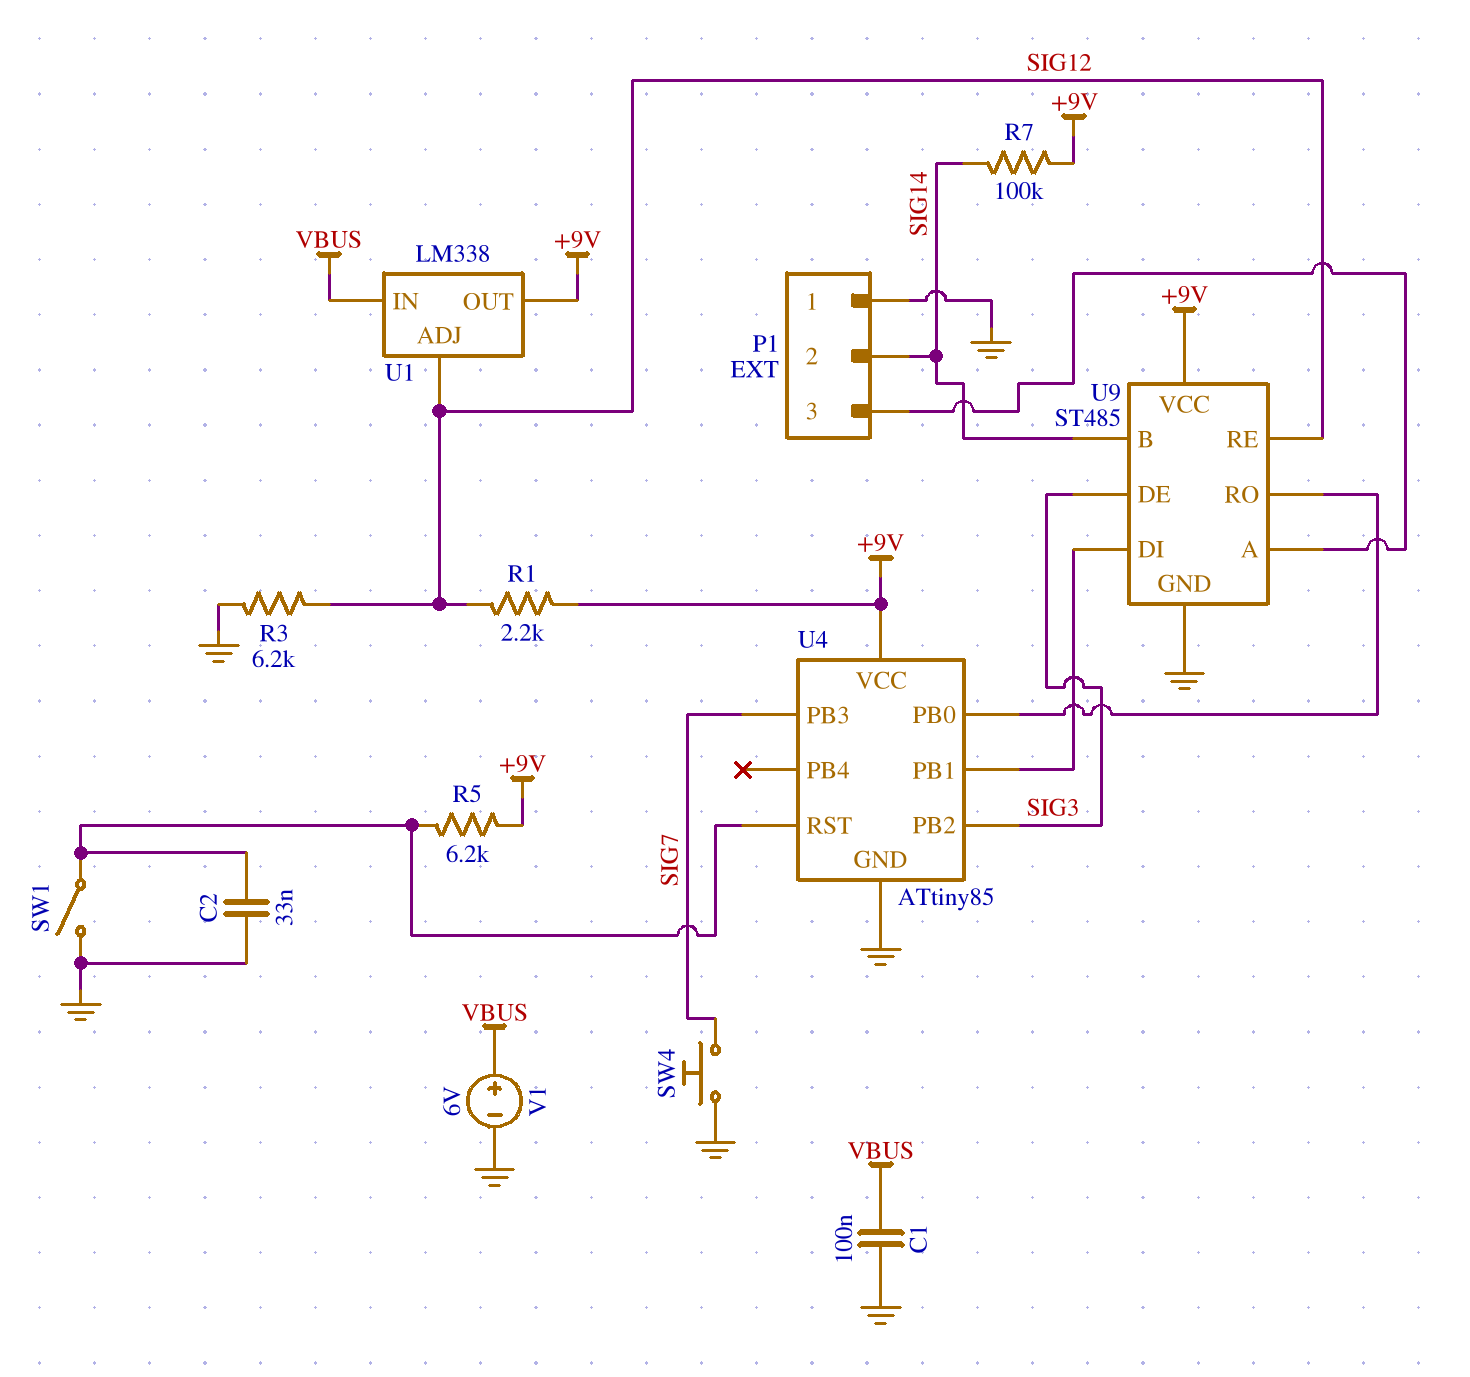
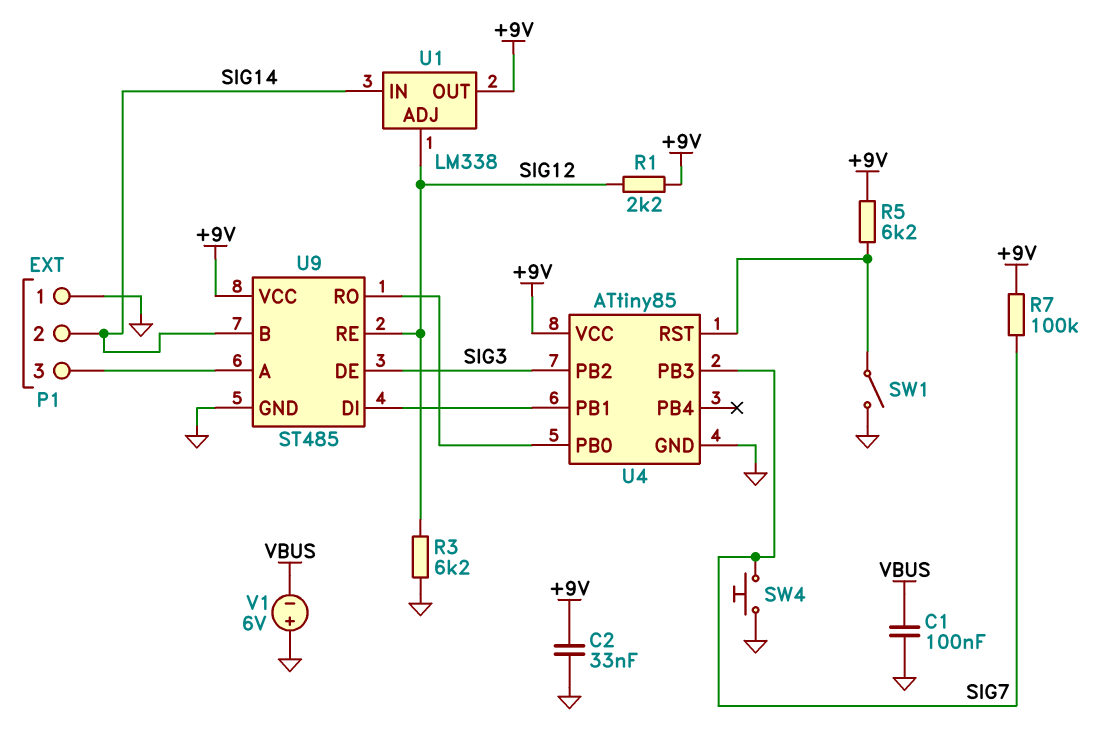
C2: 33nF (GND, U4/RST) -> 33nF (+9V, GND)
R7: 100k (+9V, SIG14) -> 100k (+9V, SIG7)
U1 pin IN: VBUS -> SIG14
V1: 6V (plus VBUS, minus GND) -> 6V (plus GND, minus VBUS)

